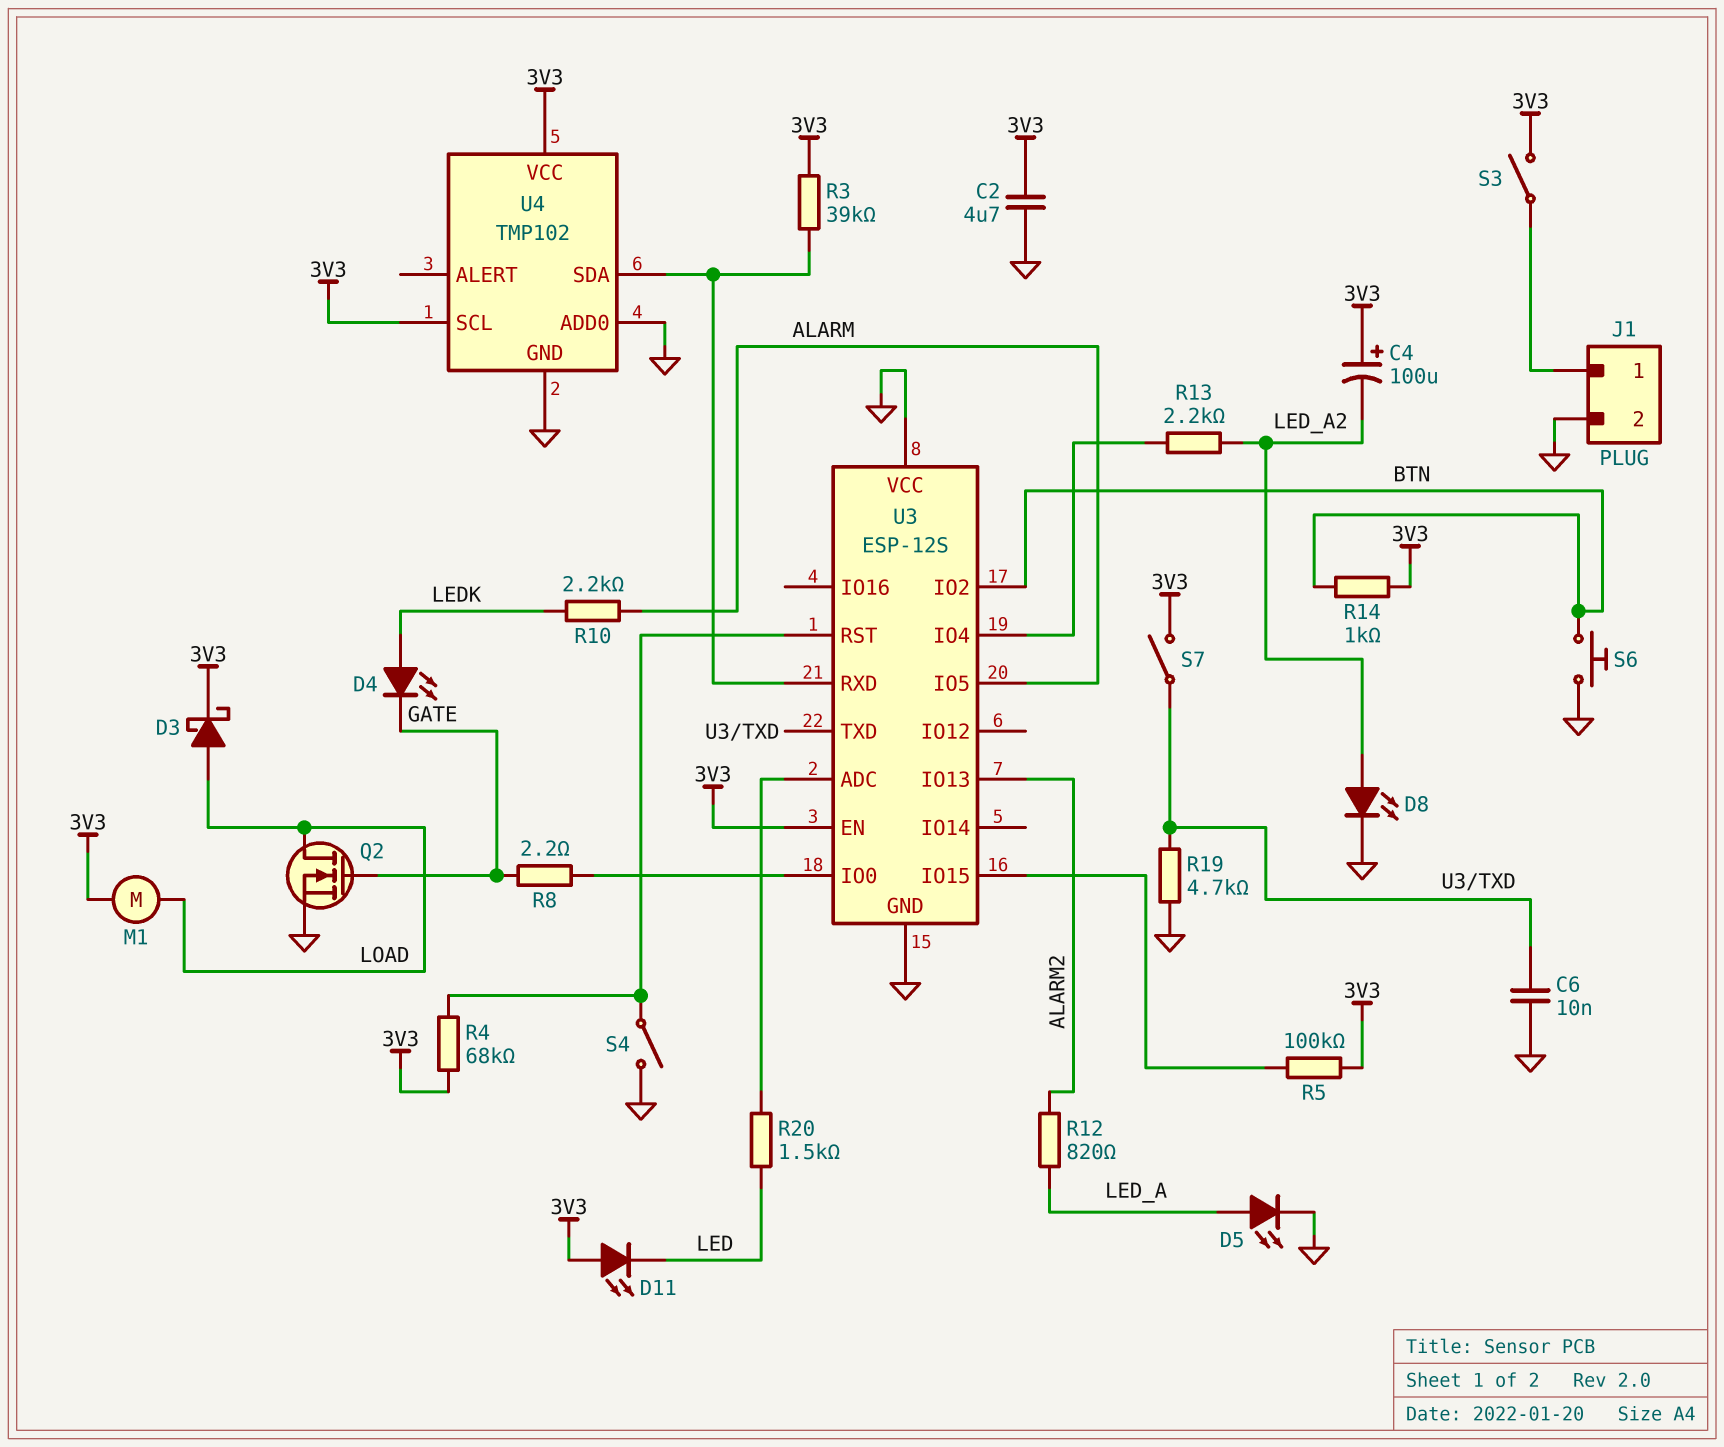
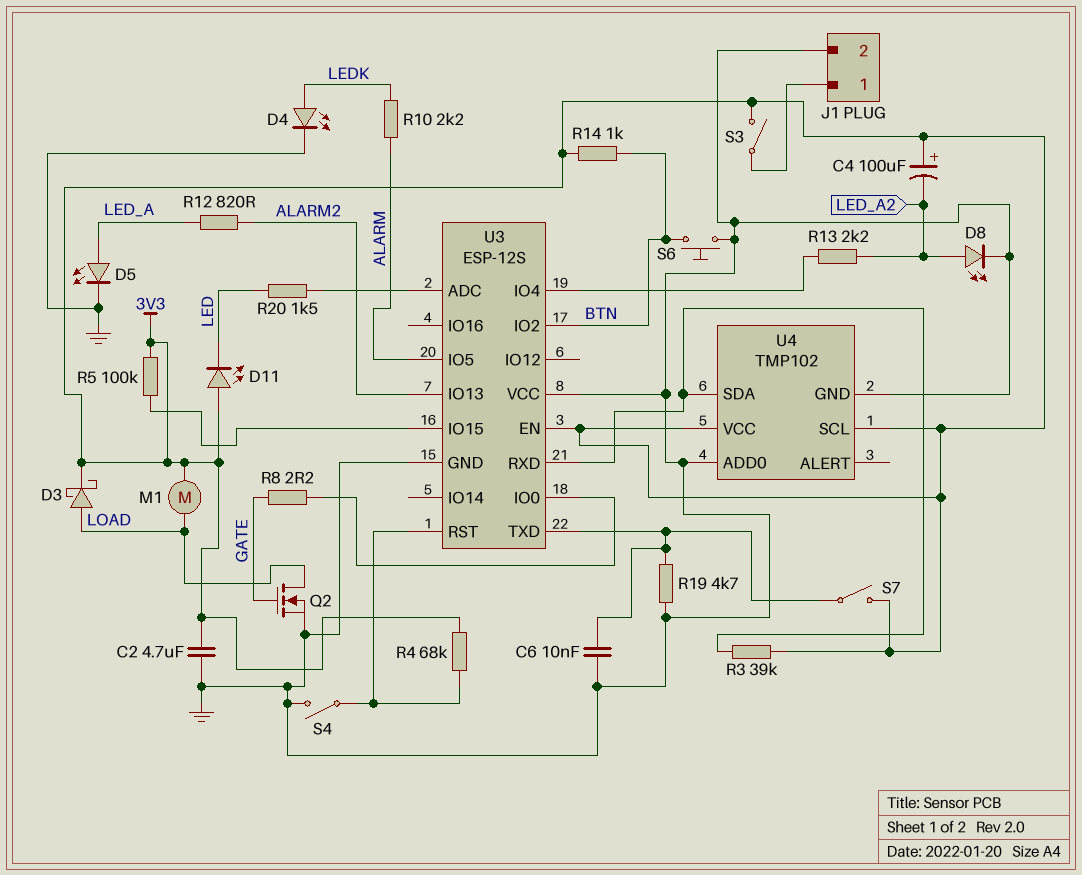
D4: LED (A LEDK, K GATE) -> LED (A LEDK, K GND)

